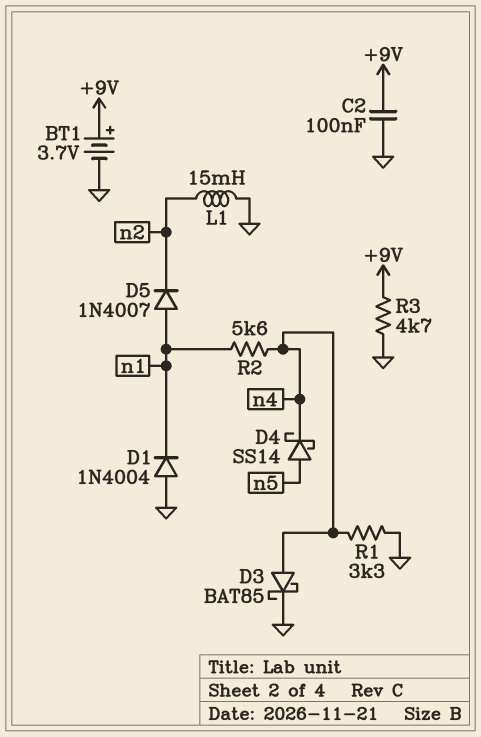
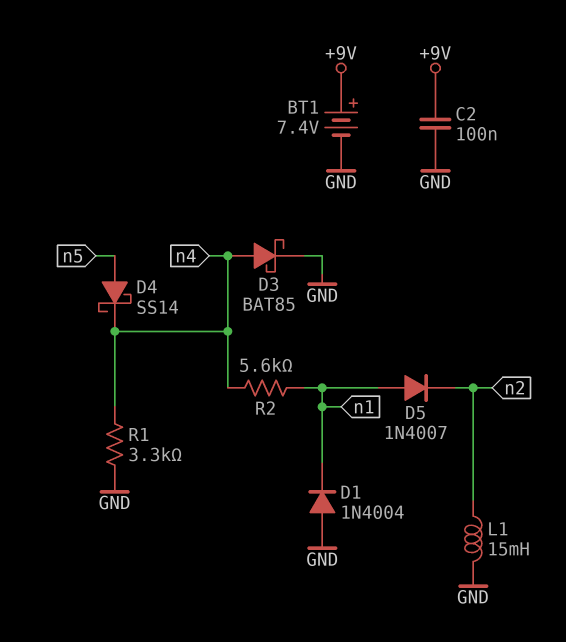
BT1: 3.7V (plus +9V, minus GND) -> 7.4V (plus +9V, minus GND)
R3: 4.7k (+9V, GND) -> none

